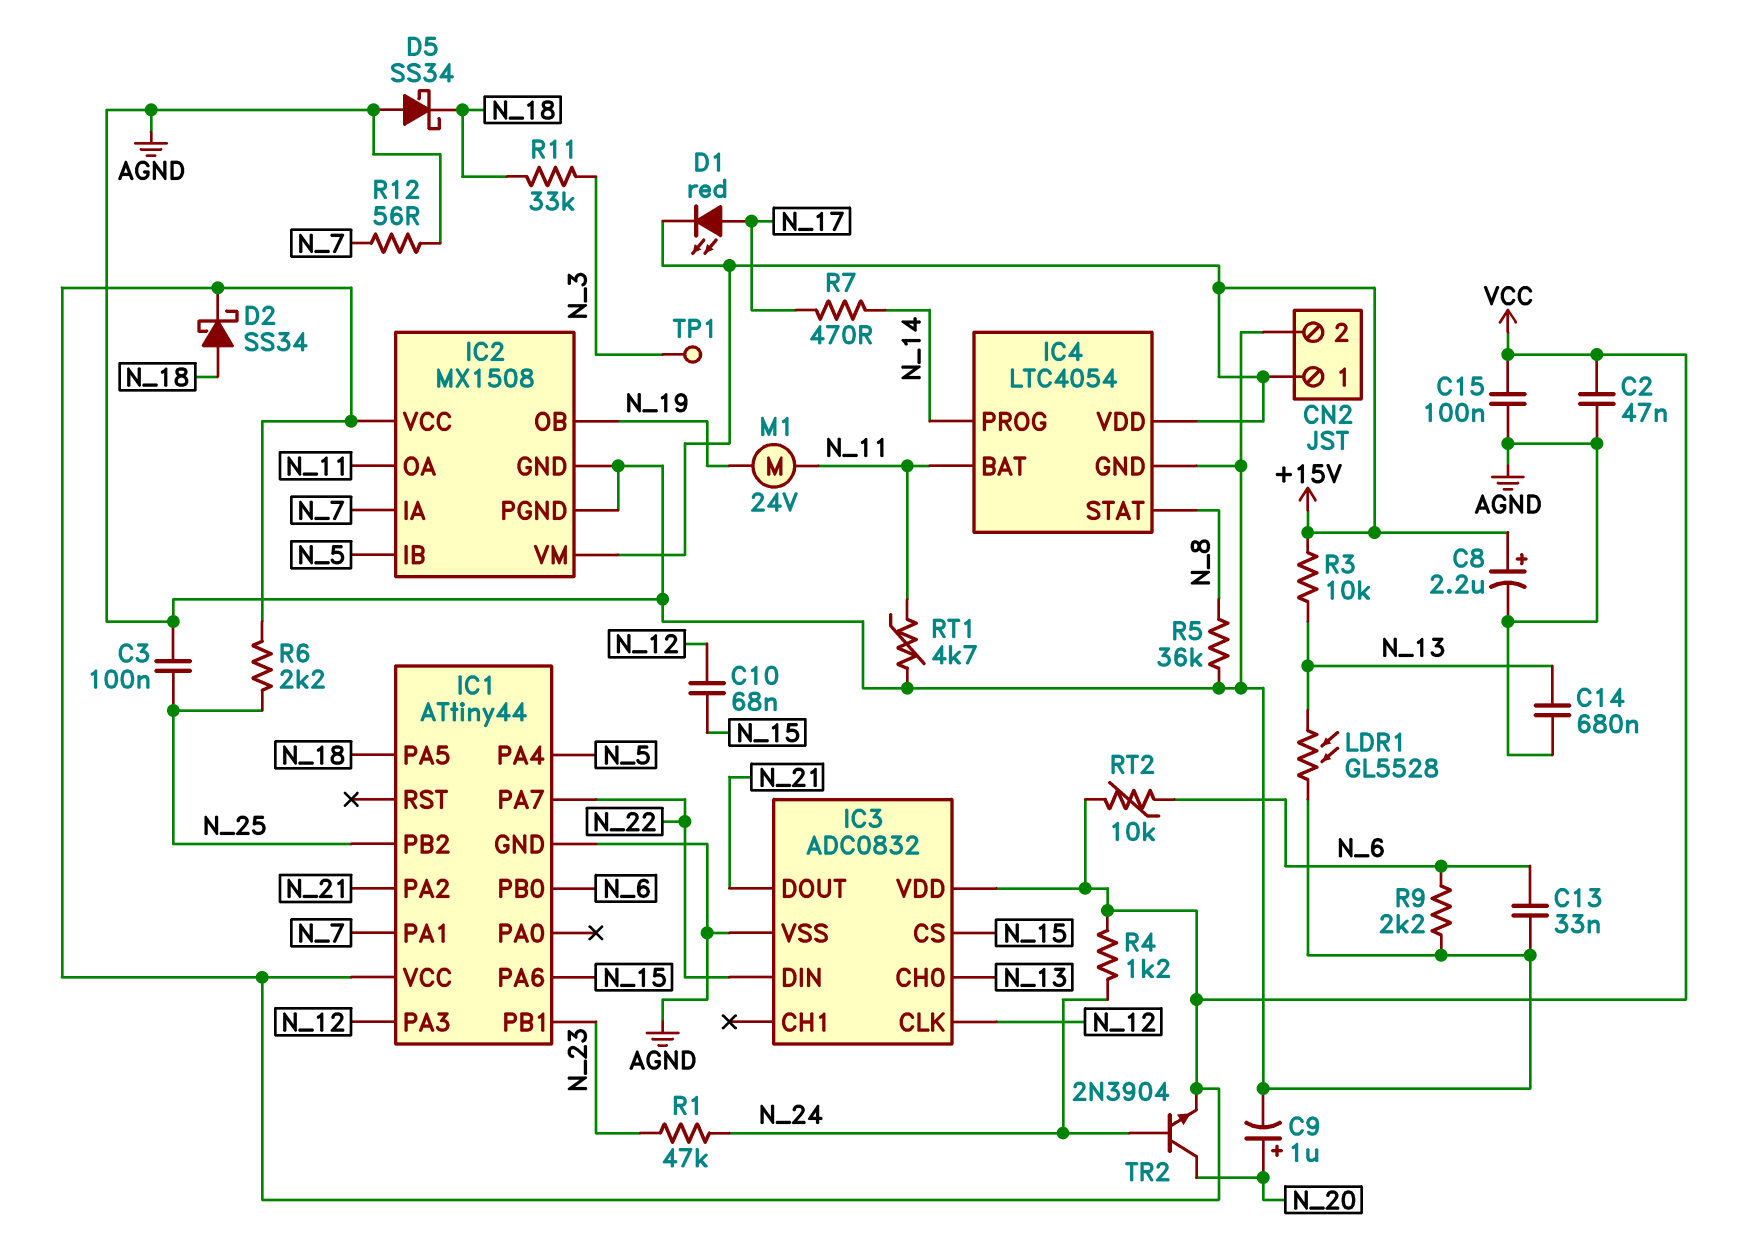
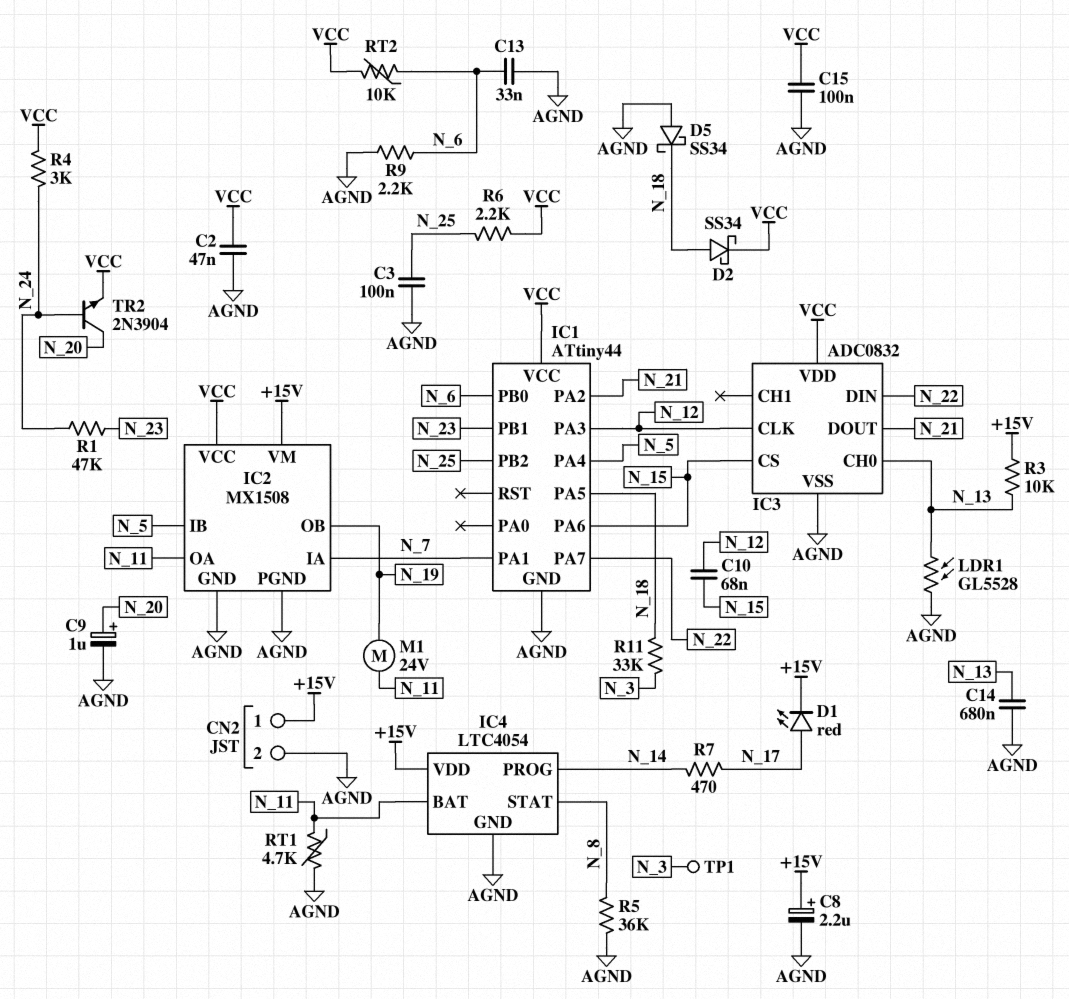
R4: 1.2k (N_24, VCC) -> 3k (N_24, VCC)
R12: 56 (AGND, N_7) -> none

